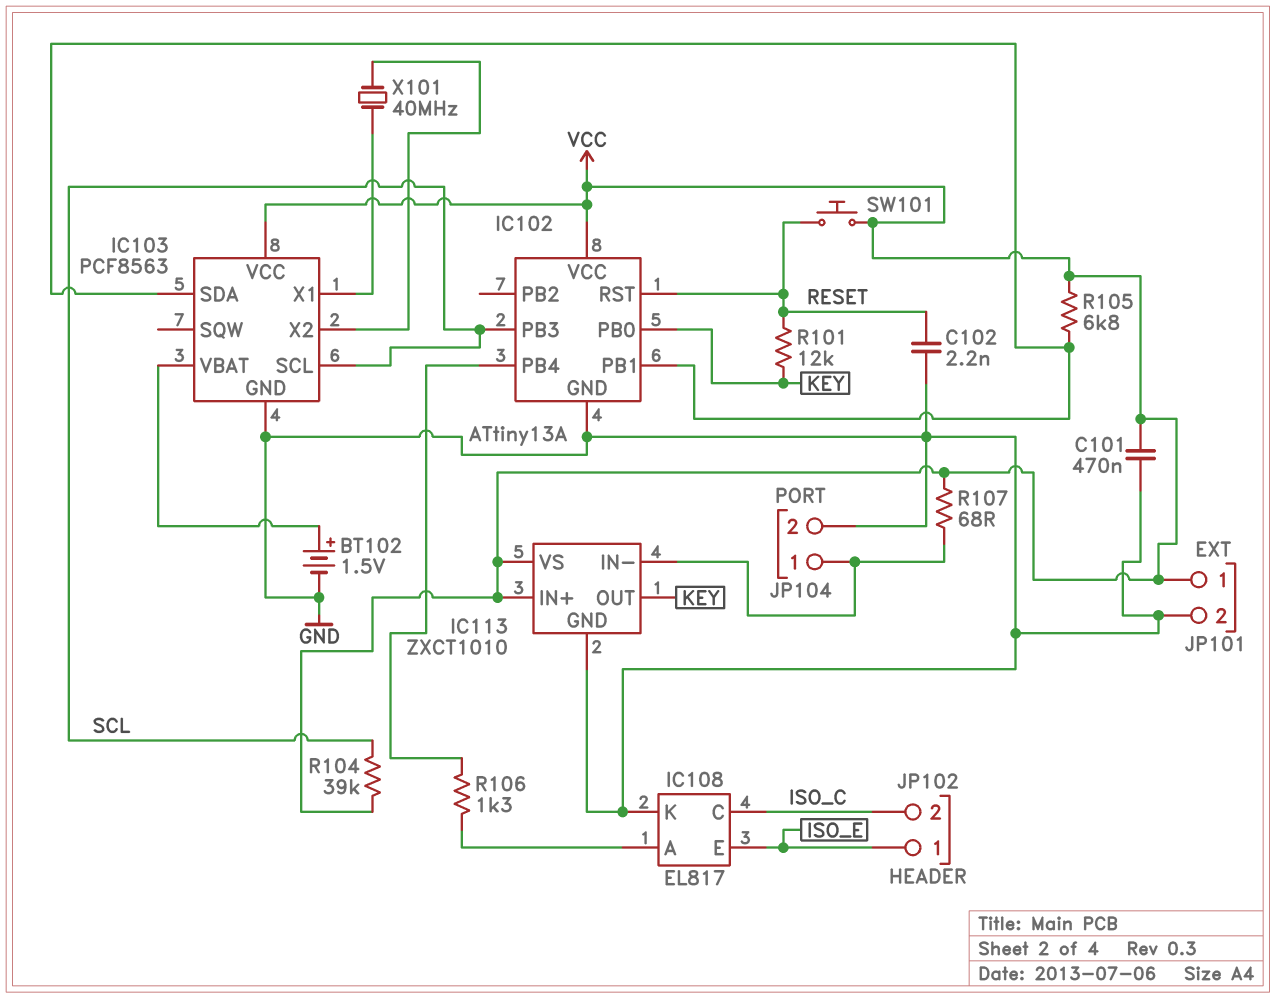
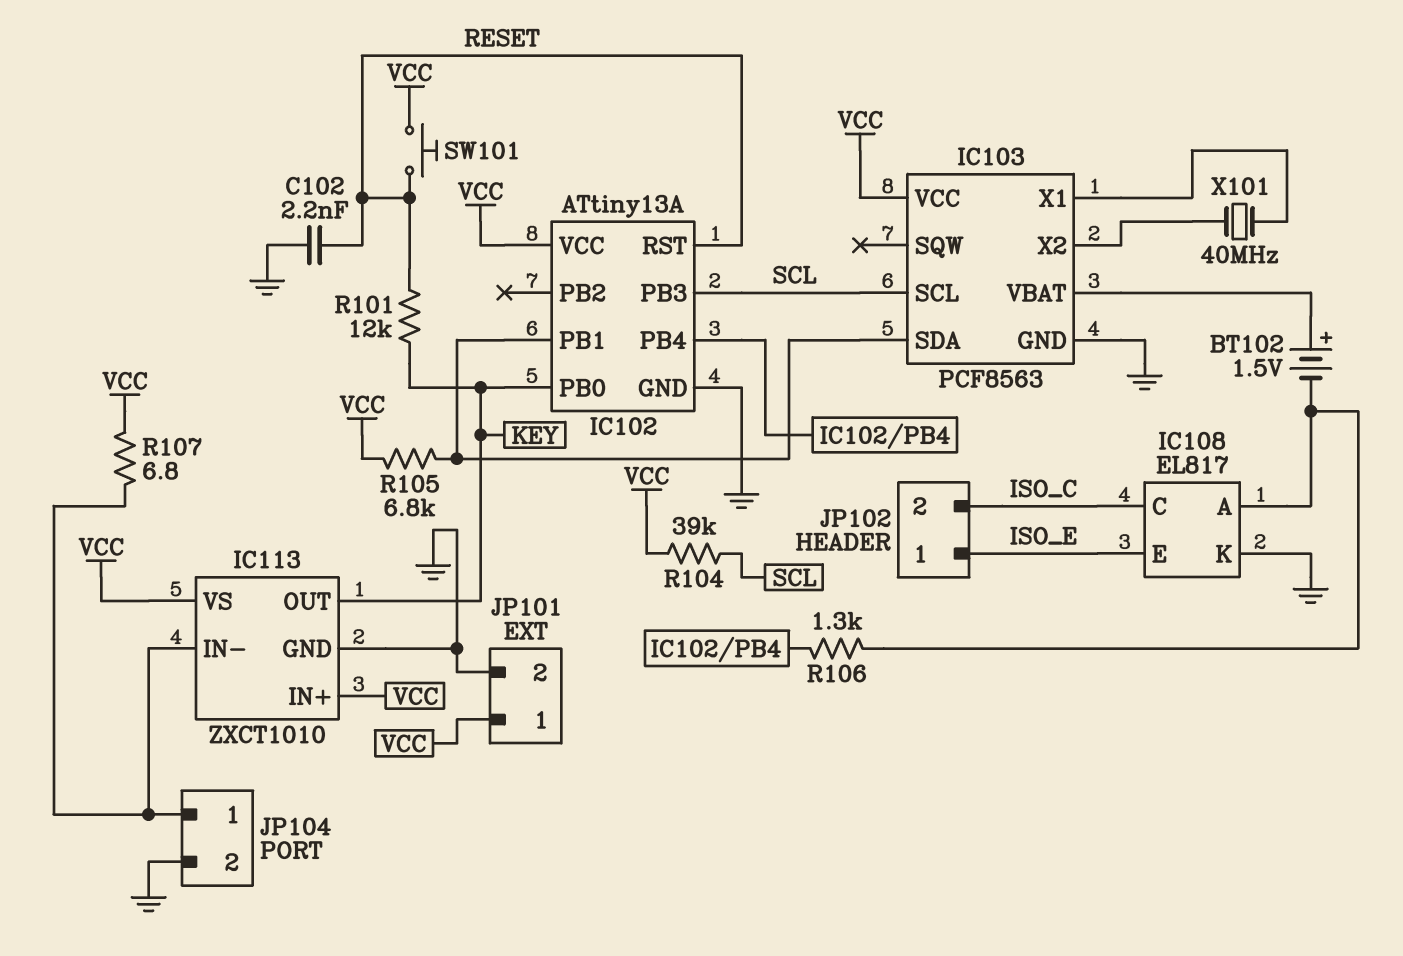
BT102: 1.5V (plus IC103/VBAT, minus GND) -> 1.5V (plus IC103/VBAT, minus IC108/A)
C101: 470nF (GND, VCC) -> none
R107: 68 (IC113/IN-, VCC) -> 6.8 (IC113/IN-, VCC)

